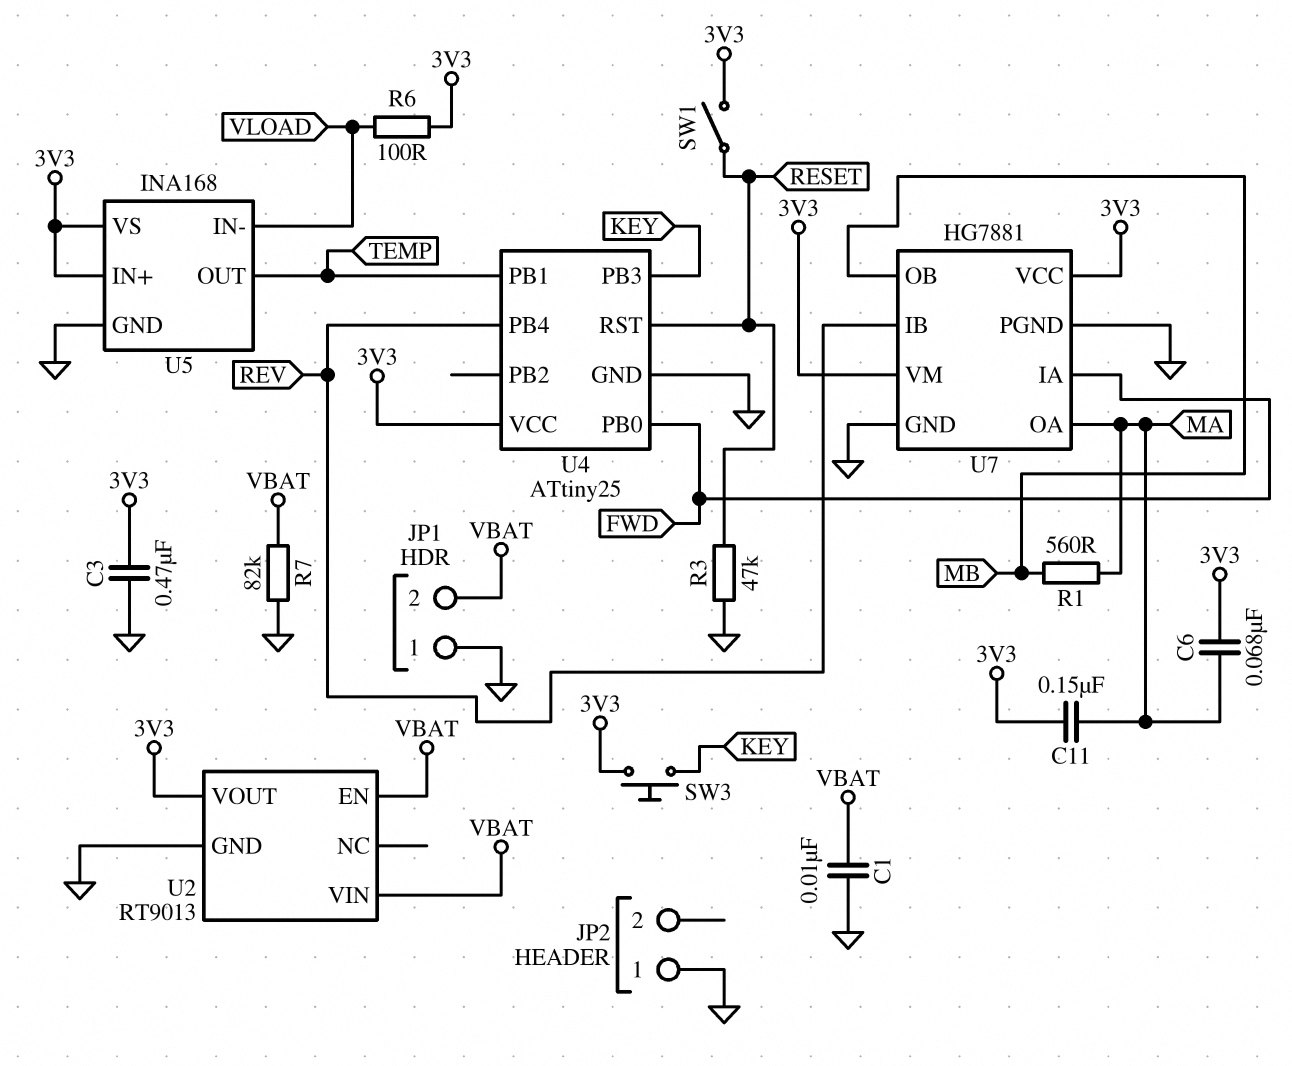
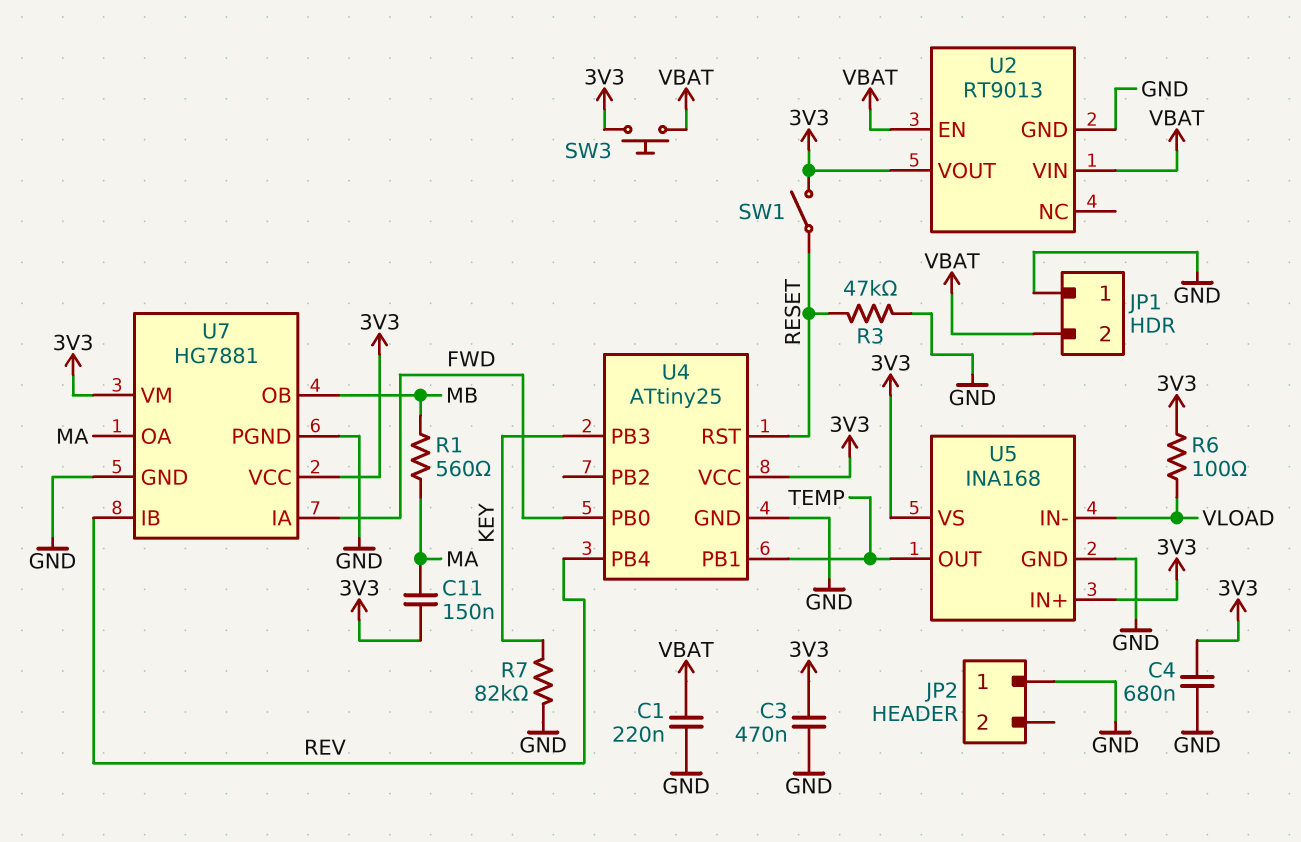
C1: 10nF (GND, VBAT) -> 220nF (GND, VBAT)
C4: none -> 680nF (3V3, GND)
C6: 68nF (3V3, MA) -> none
R7: 82k (GND, VBAT) -> 82k (GND, KEY)
SW3: button (3V3, KEY) -> button (3V3, VBAT)

